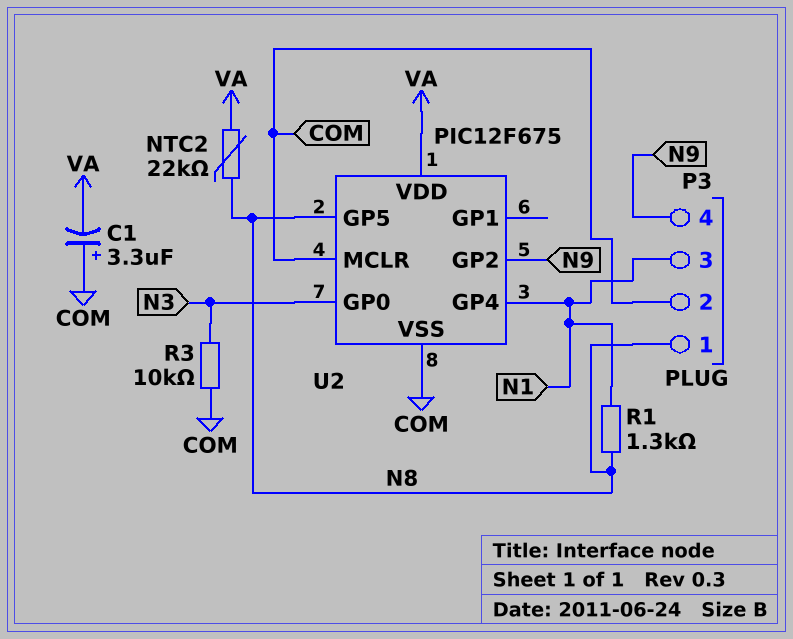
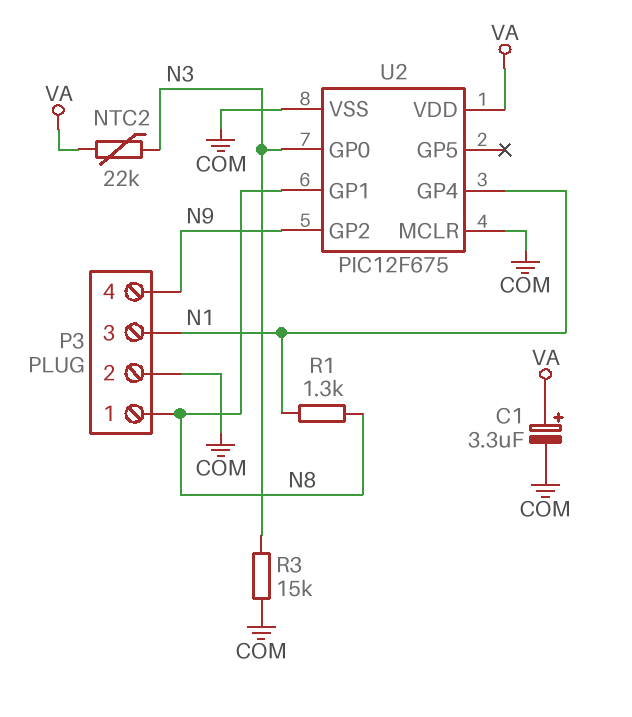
C1: 3.3uF (plus COM, minus VA) -> 3.3uF (plus VA, minus COM)
NTC2: 22k (N8, VA) -> 22k (N3, VA)
R3: 10k (COM, N3) -> 15k (COM, N3)
U2 pin GP1: none -> N8
U2 pin GP5: N8 -> none

